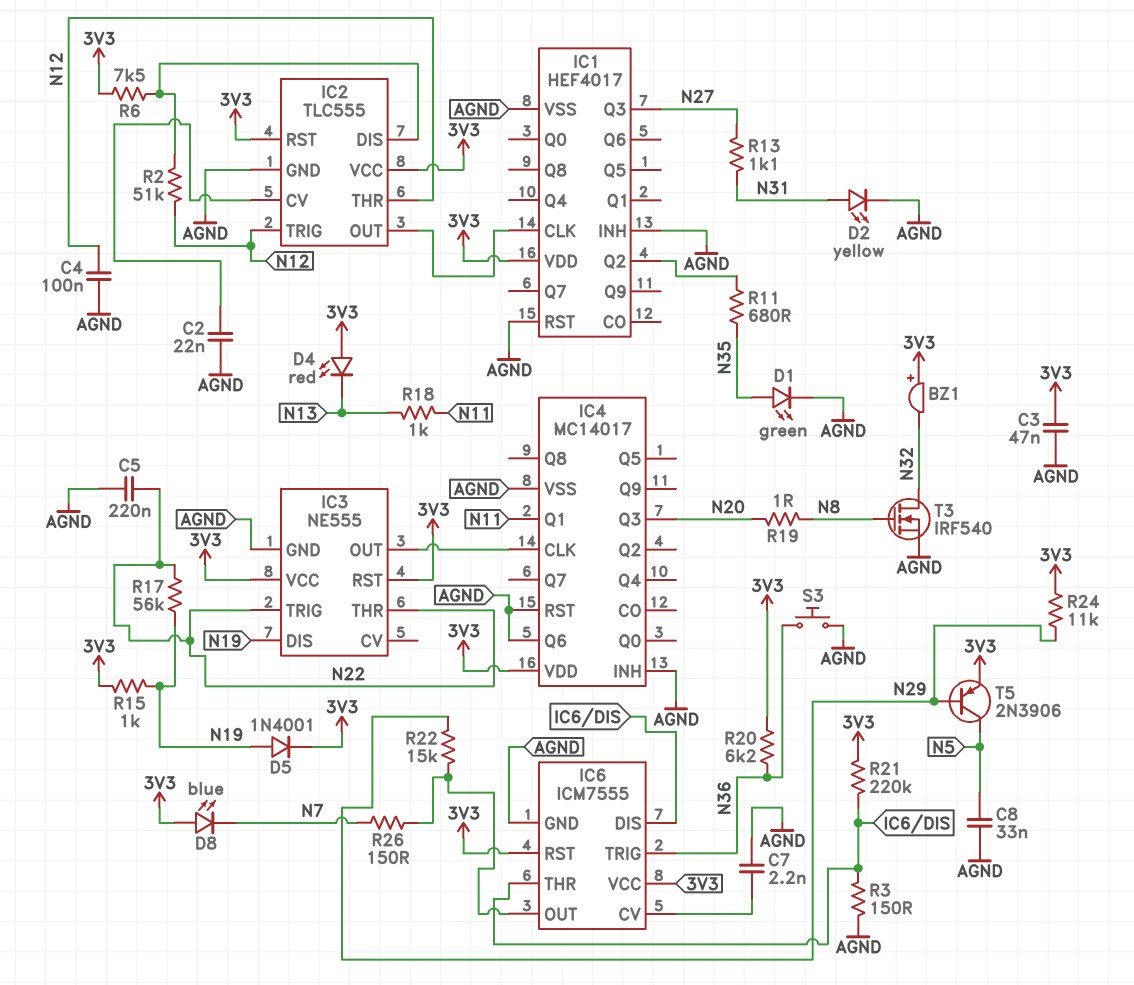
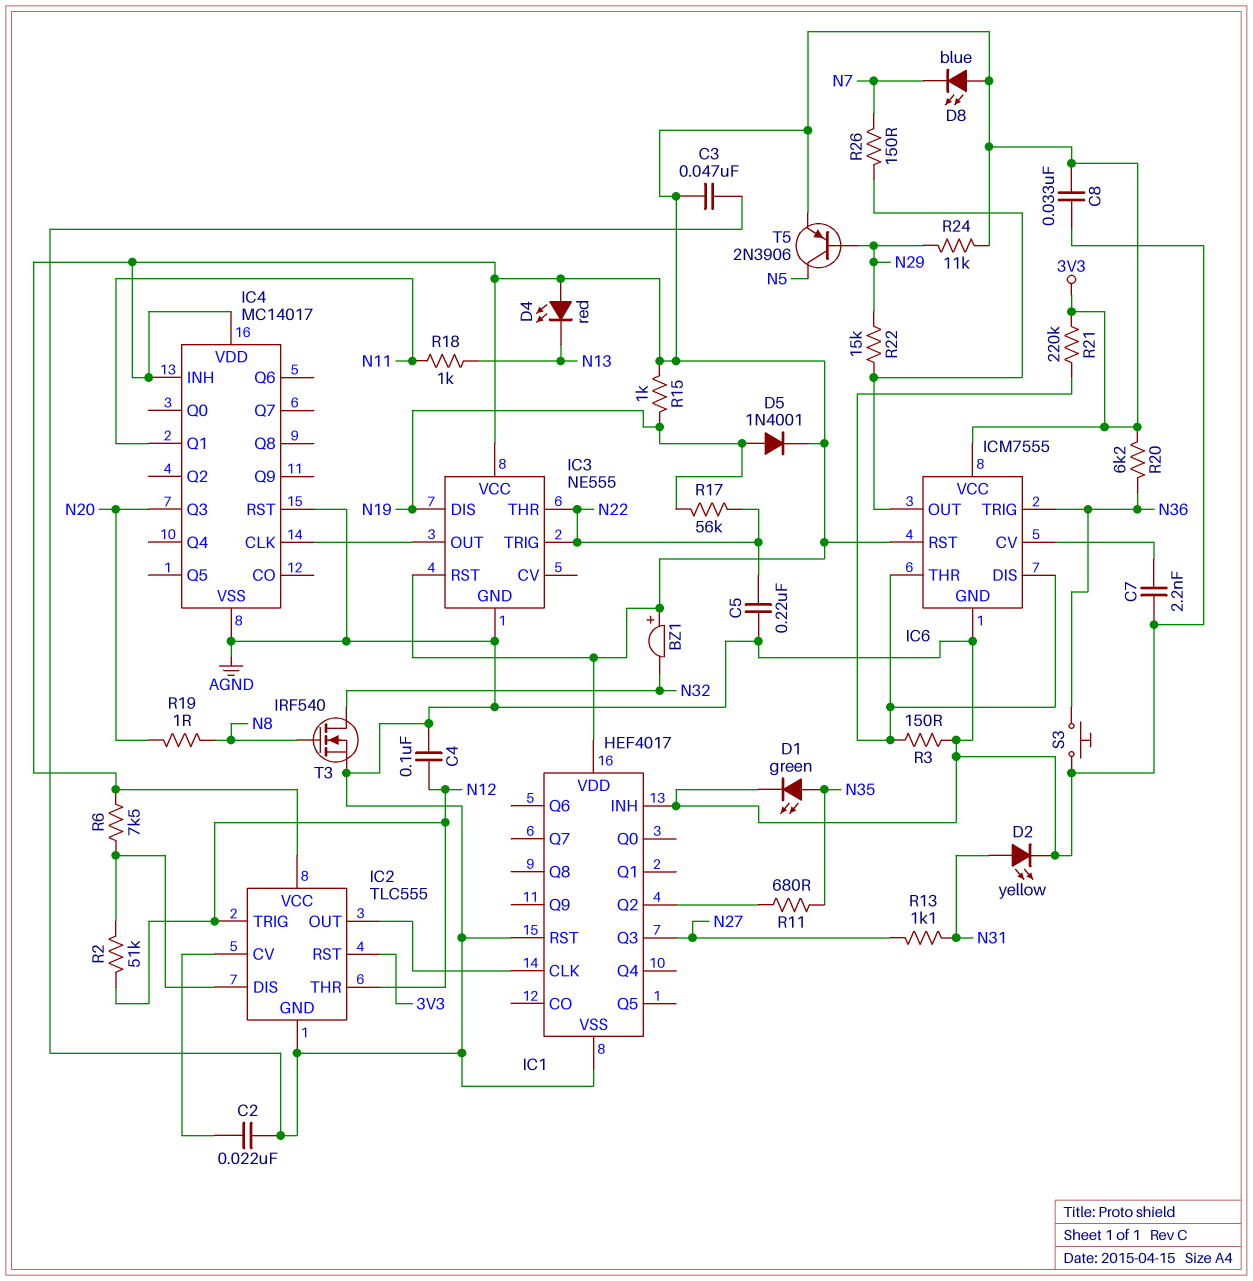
C8: 33nF (AGND, N5) -> 33nF (3V3, AGND)
IC4 pin INH: AGND -> 3V3
IC4 pin Q6: AGND -> none

